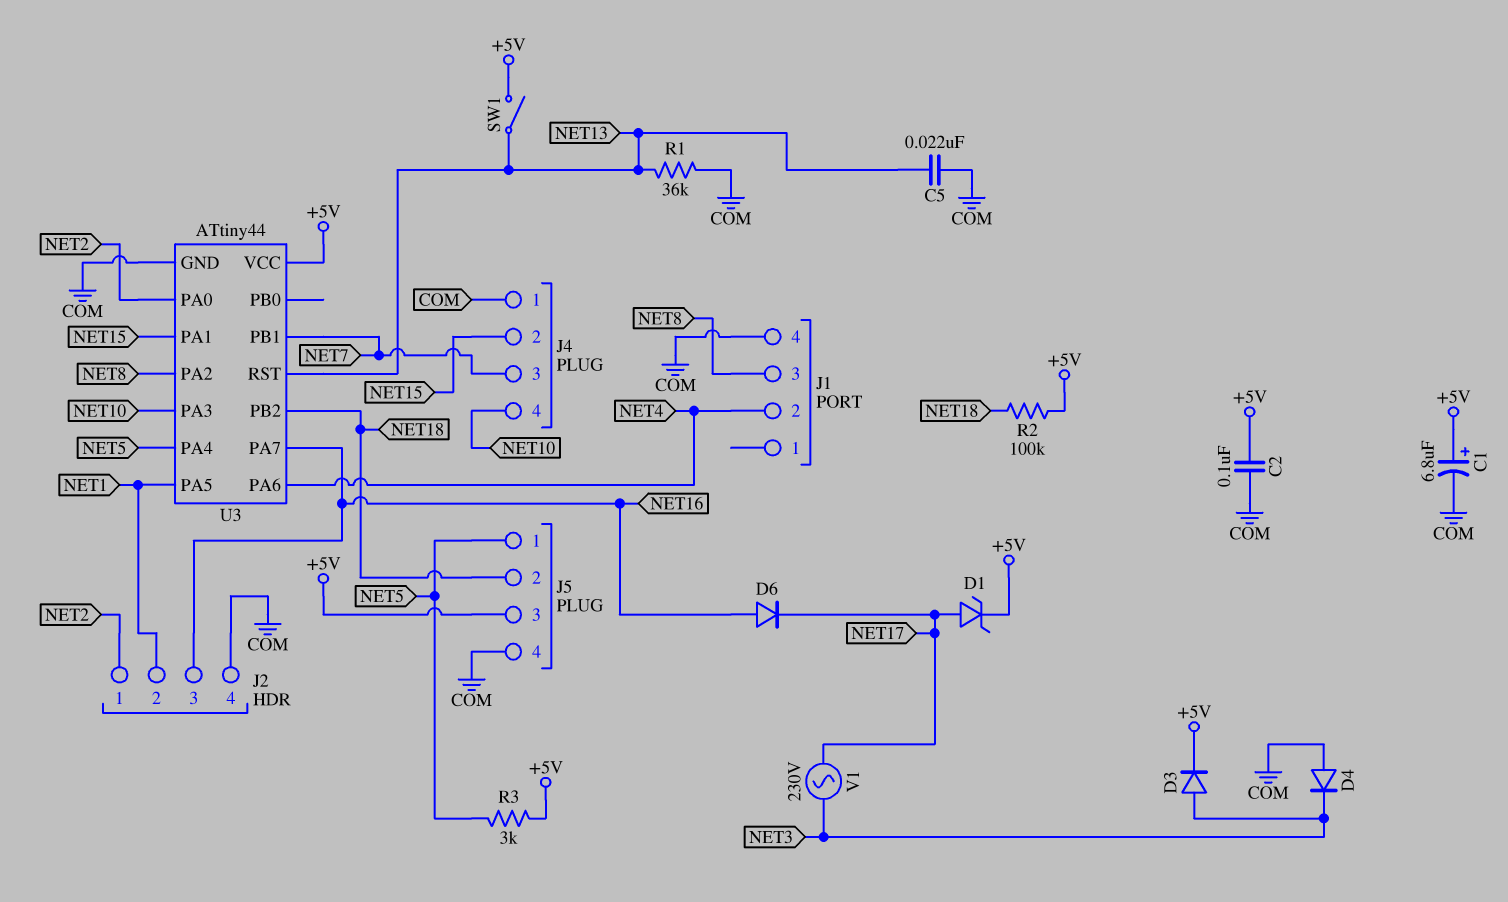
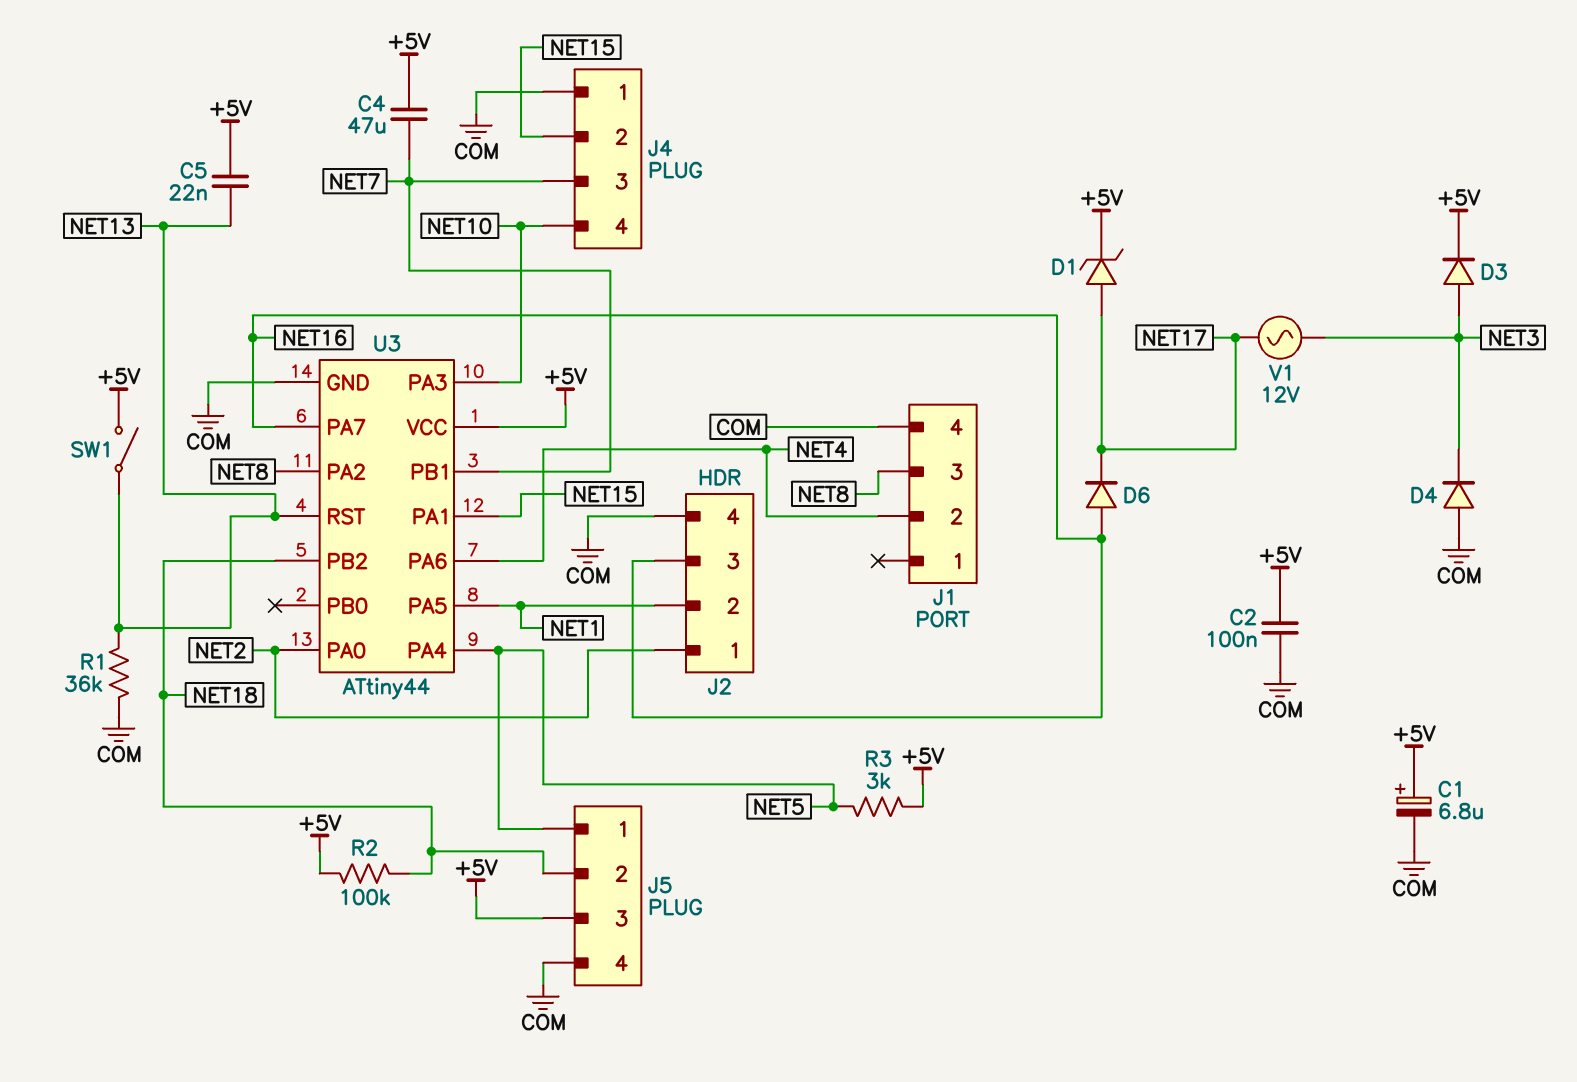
C4: none -> 47uF (+5V, NET7)
C5: 22nF (COM, NET13) -> 22nF (+5V, NET13)
V1: AC 230V (NET3, NET17) -> AC 12V (NET3, NET17)

